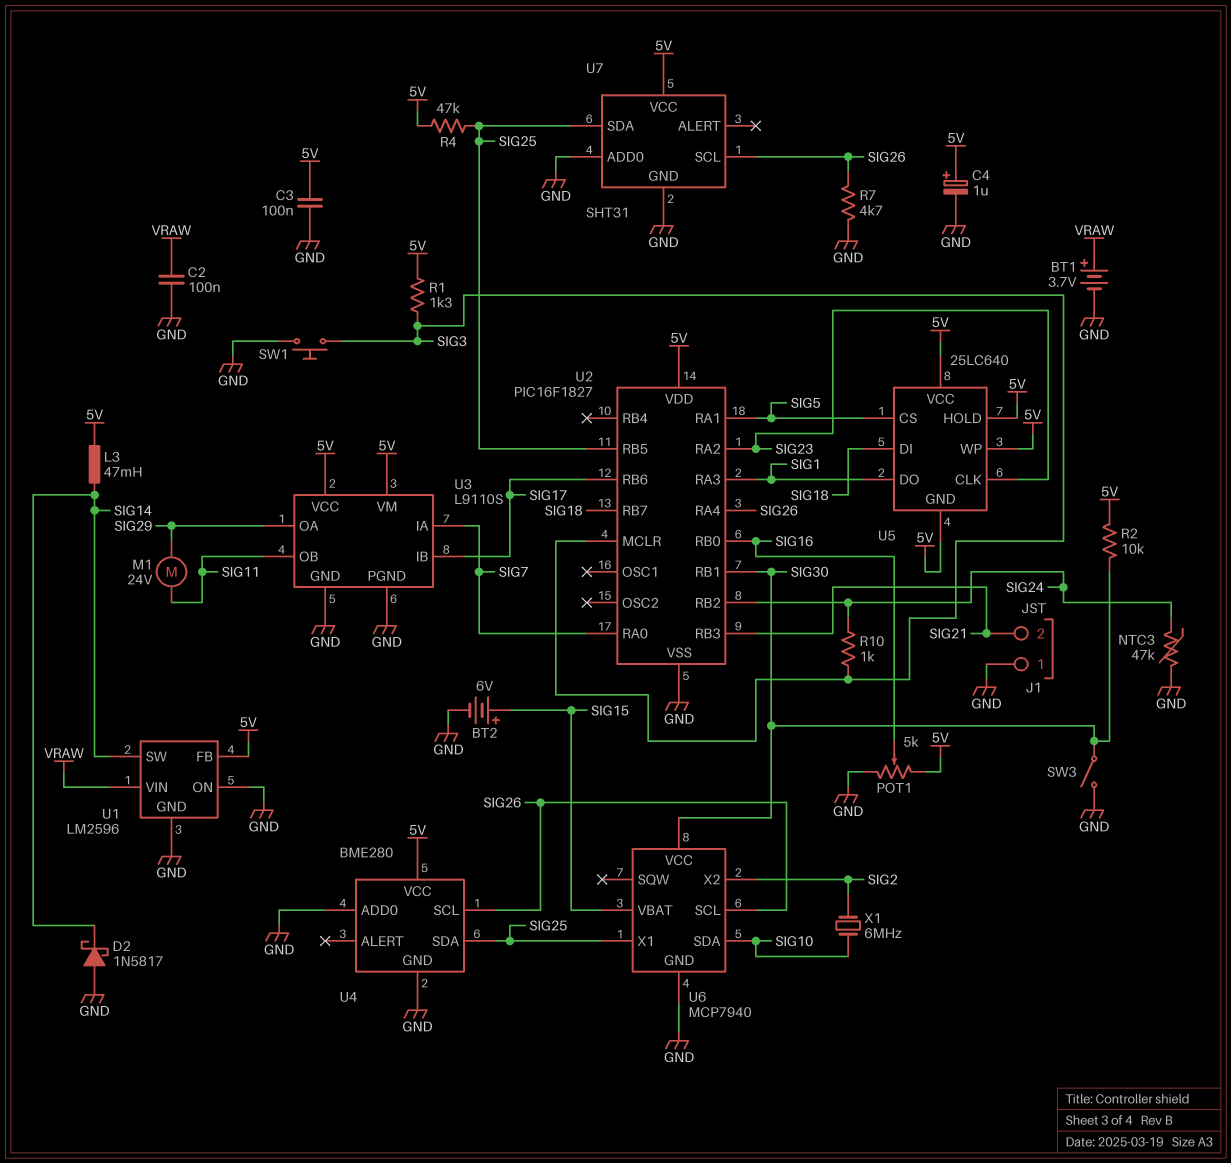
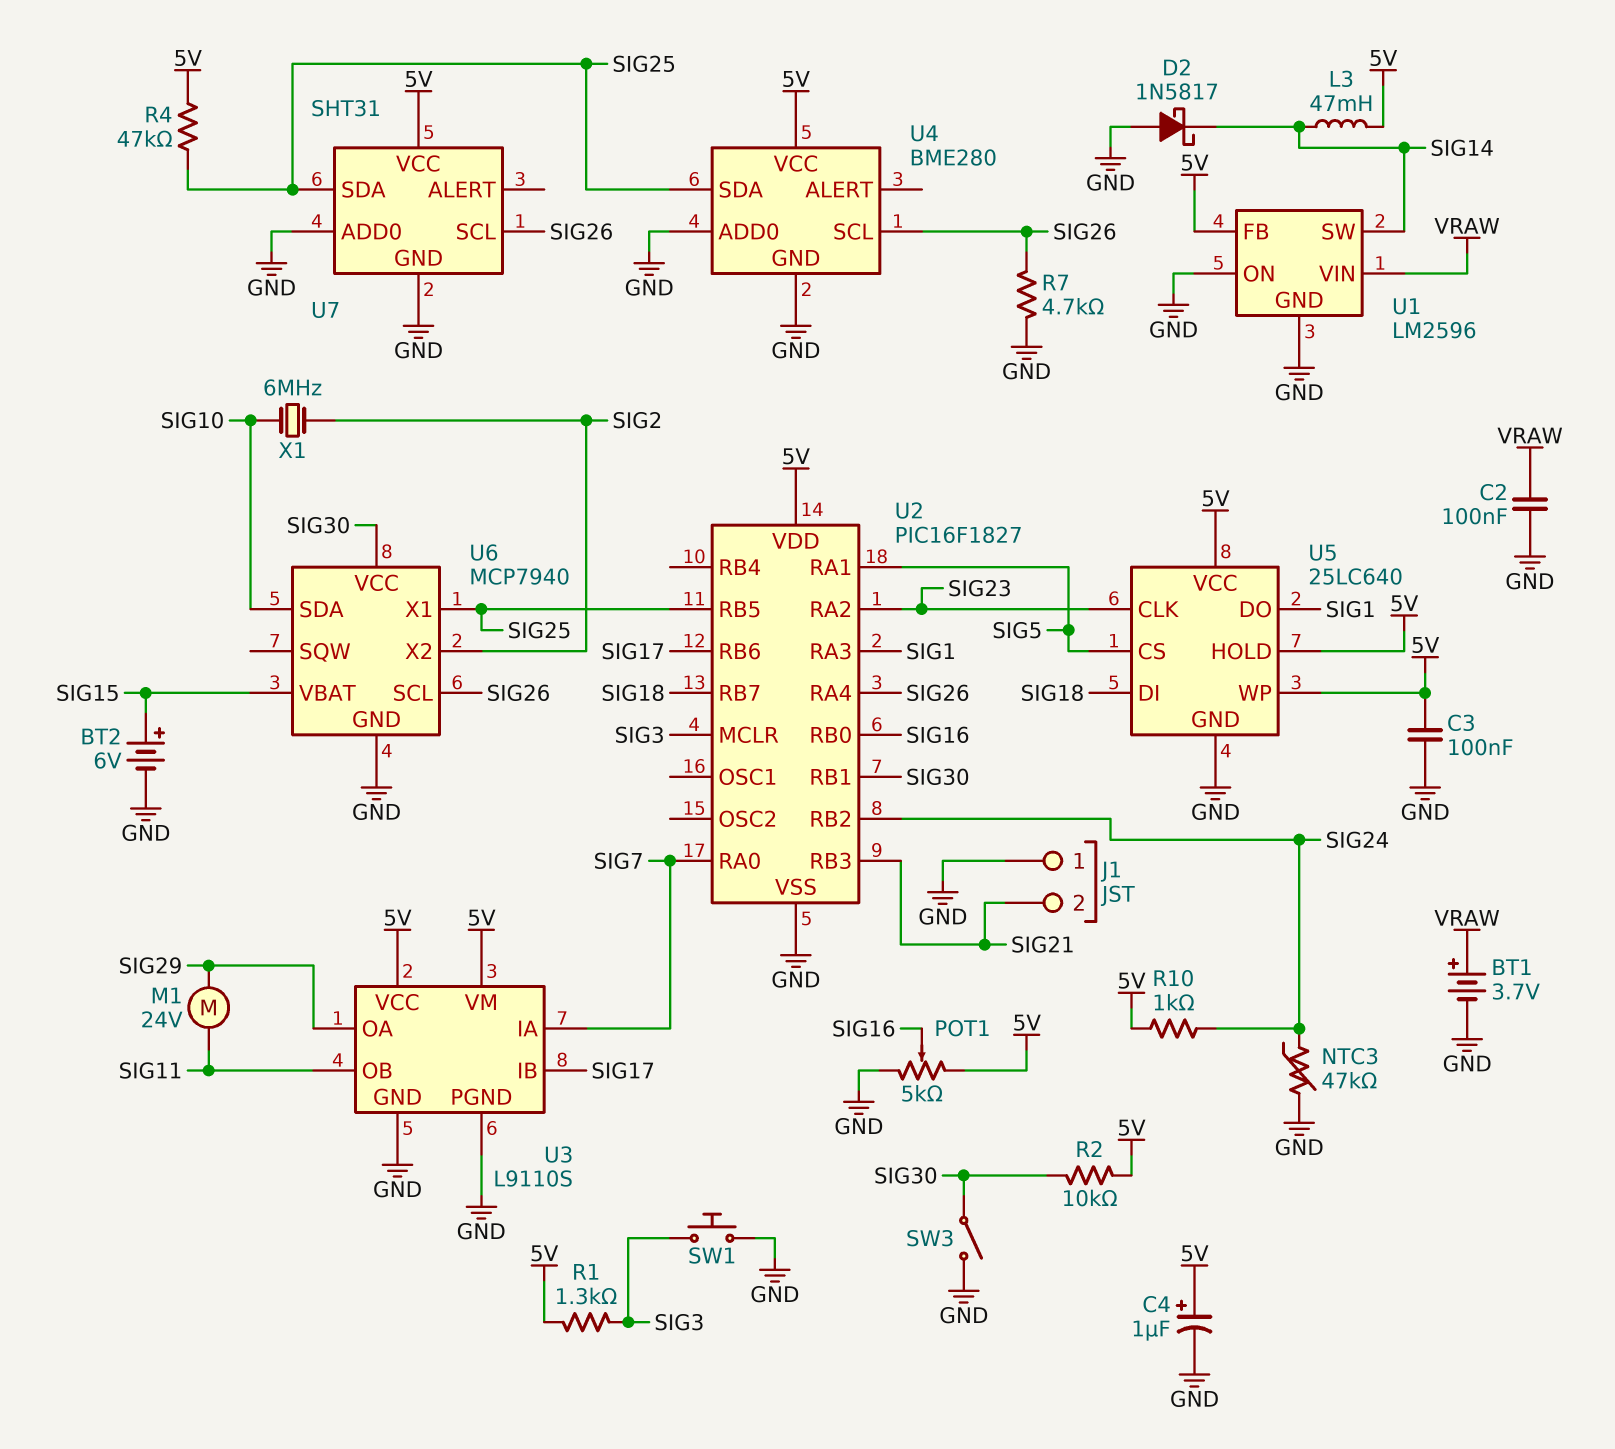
R10: 1k (SIG3, SIG24) -> 1k (5V, SIG24)
U5 pin GND: 5V -> GND

